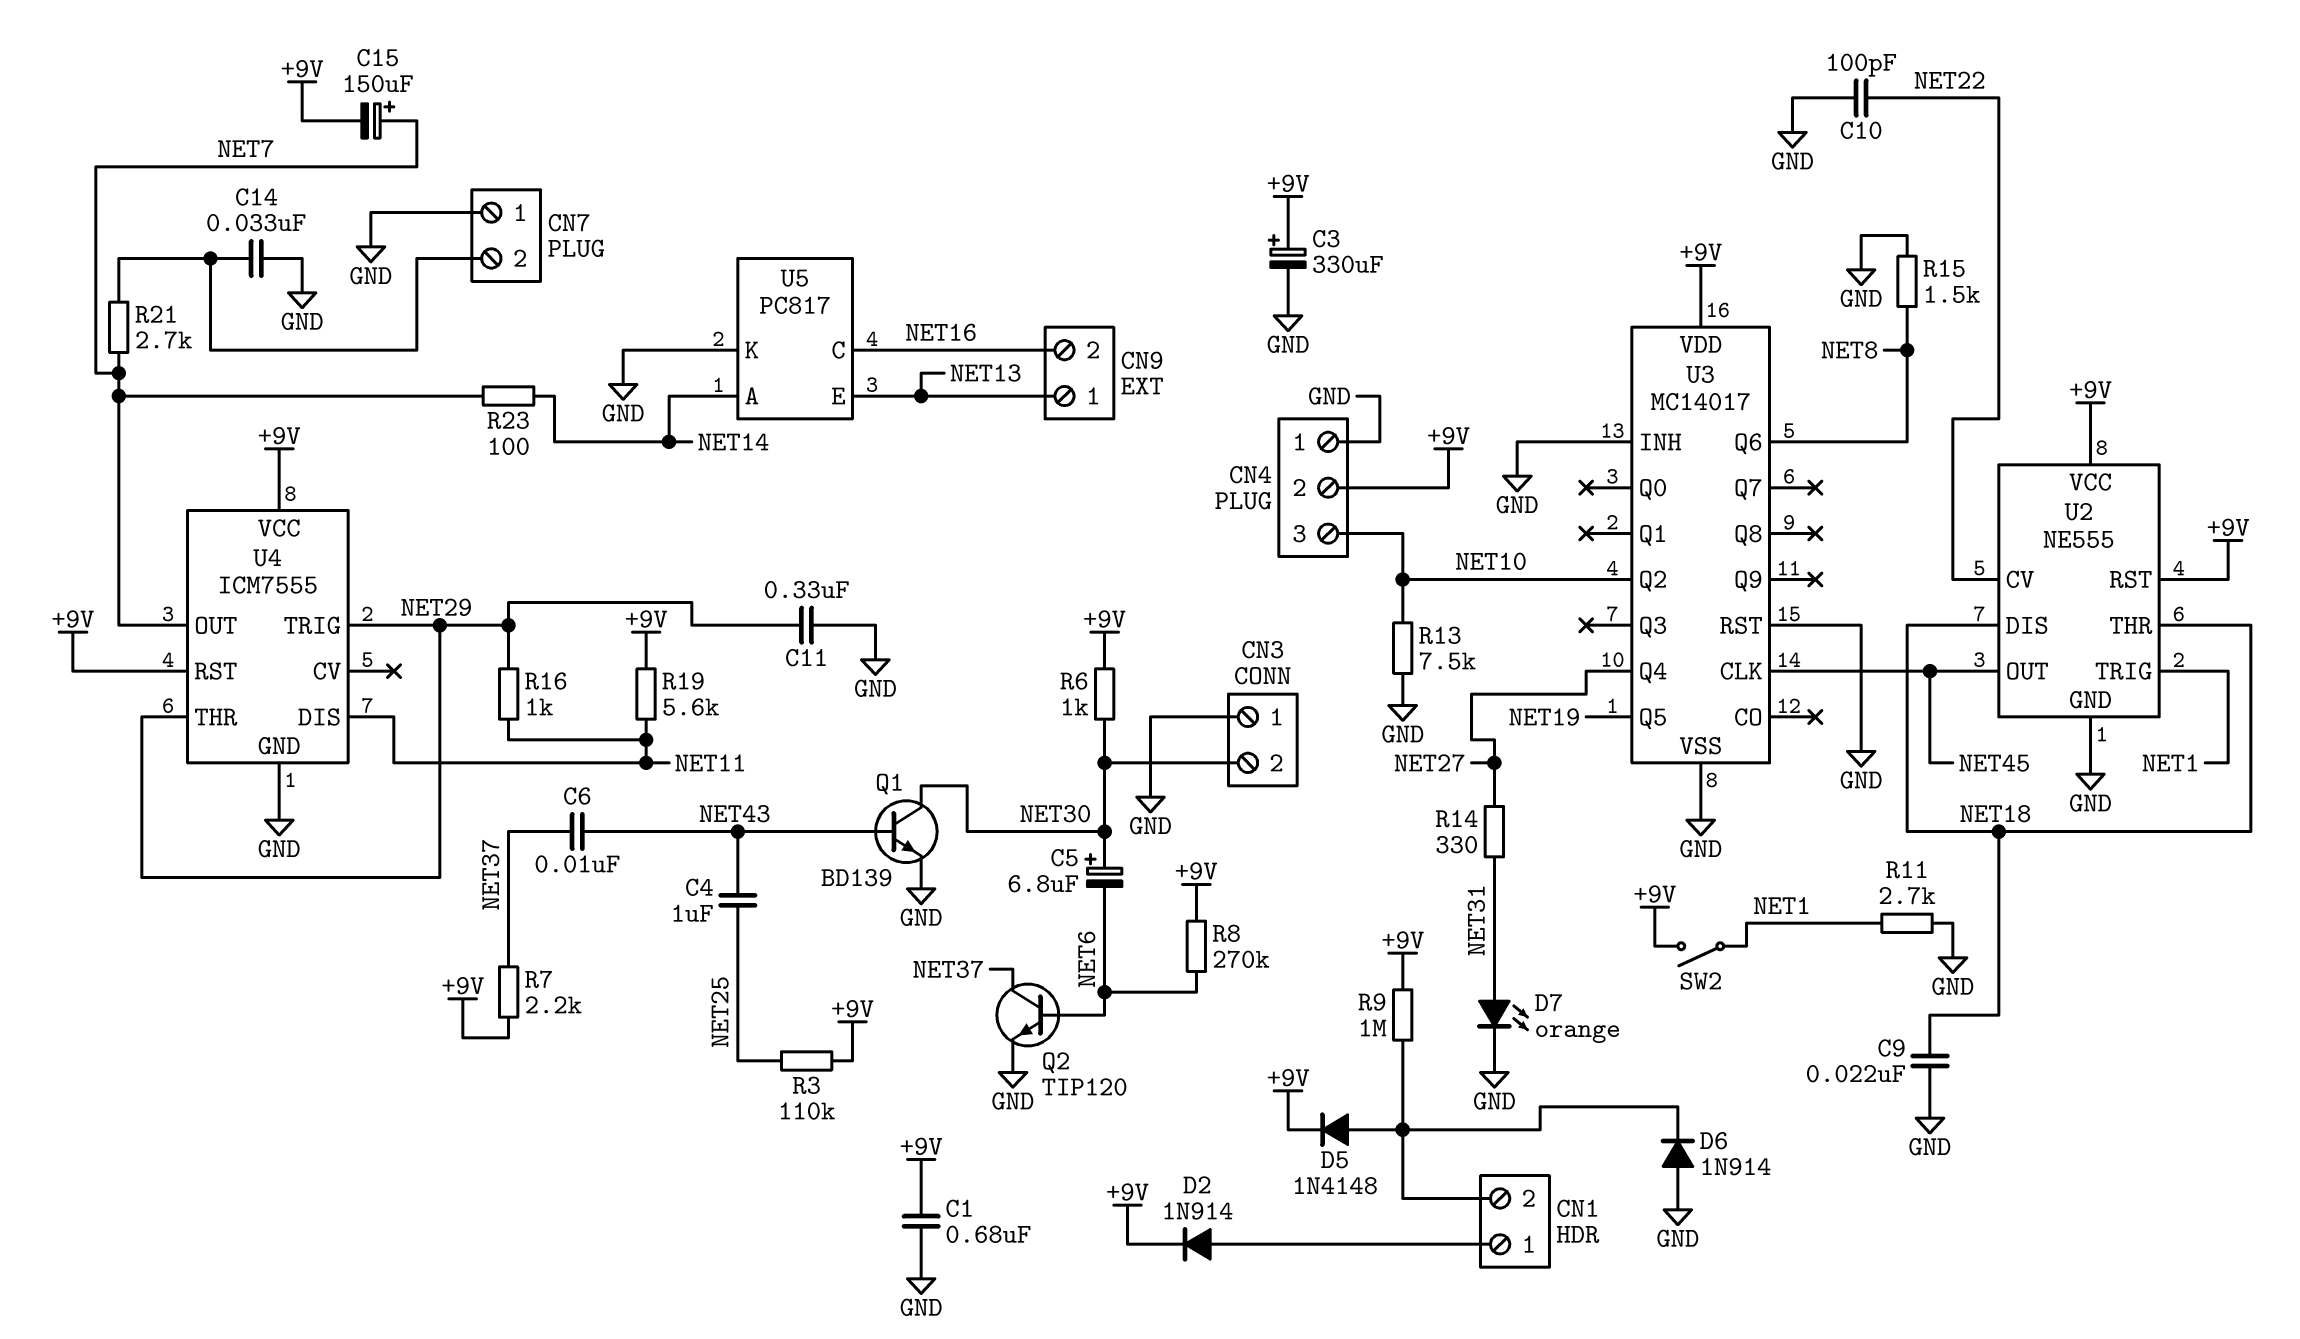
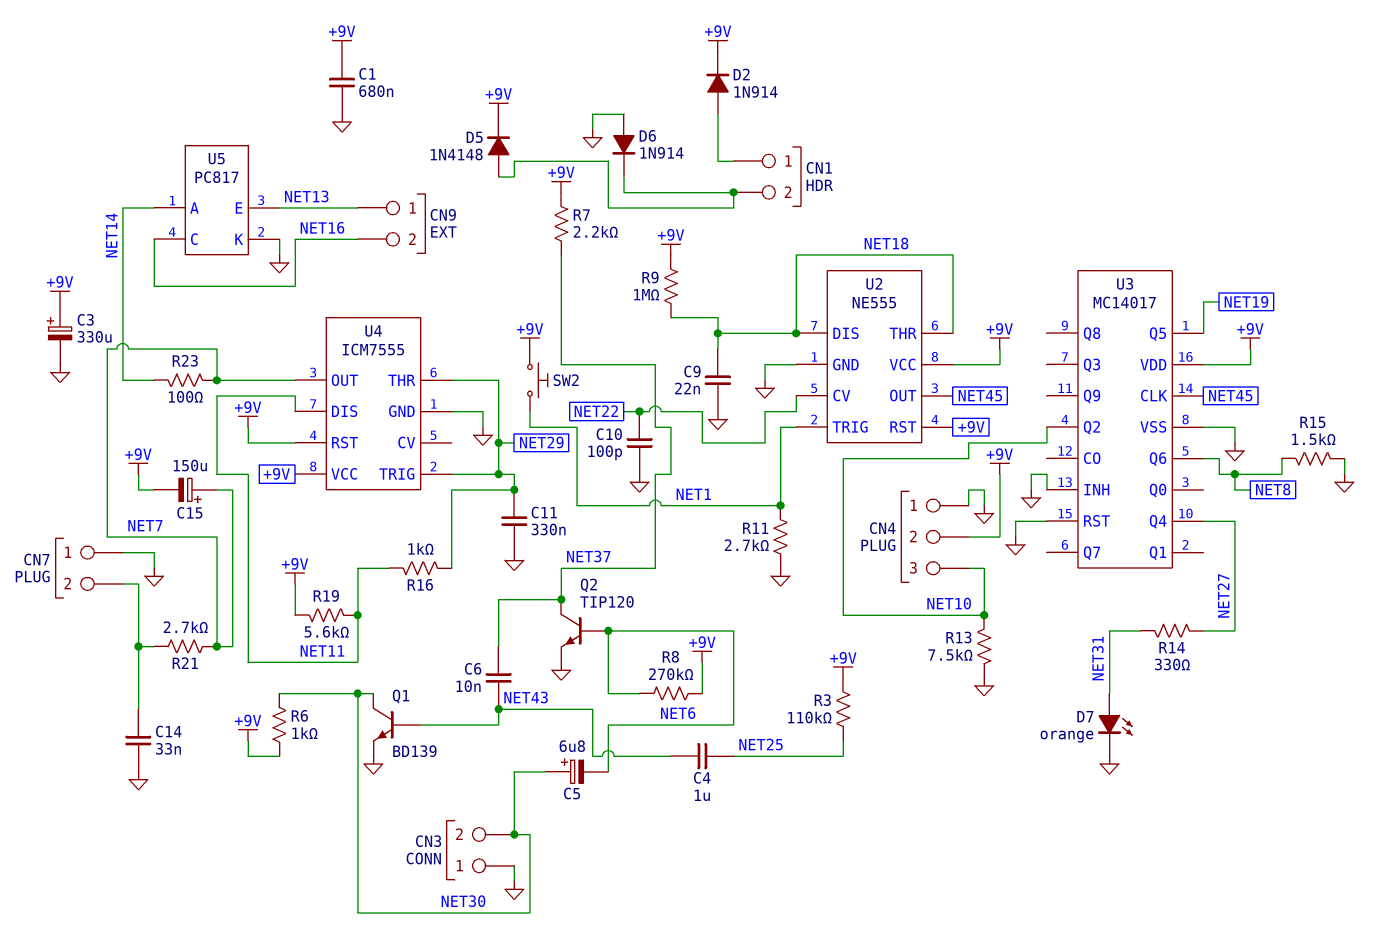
R9: 1M (+9V, CN1/2) -> 1M (+9V, NET18)
SW2: switch (+9V, NET1) -> button (+9V, NET1)

